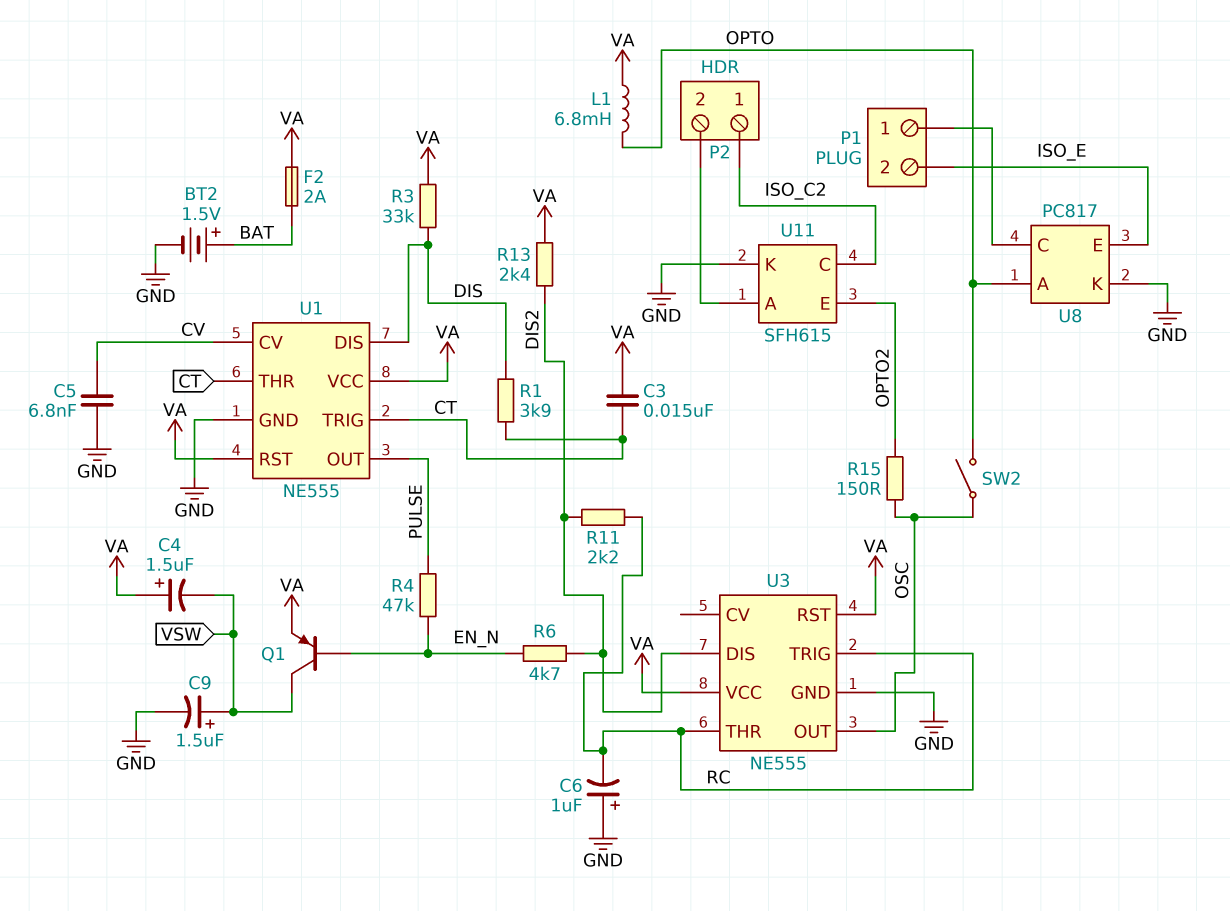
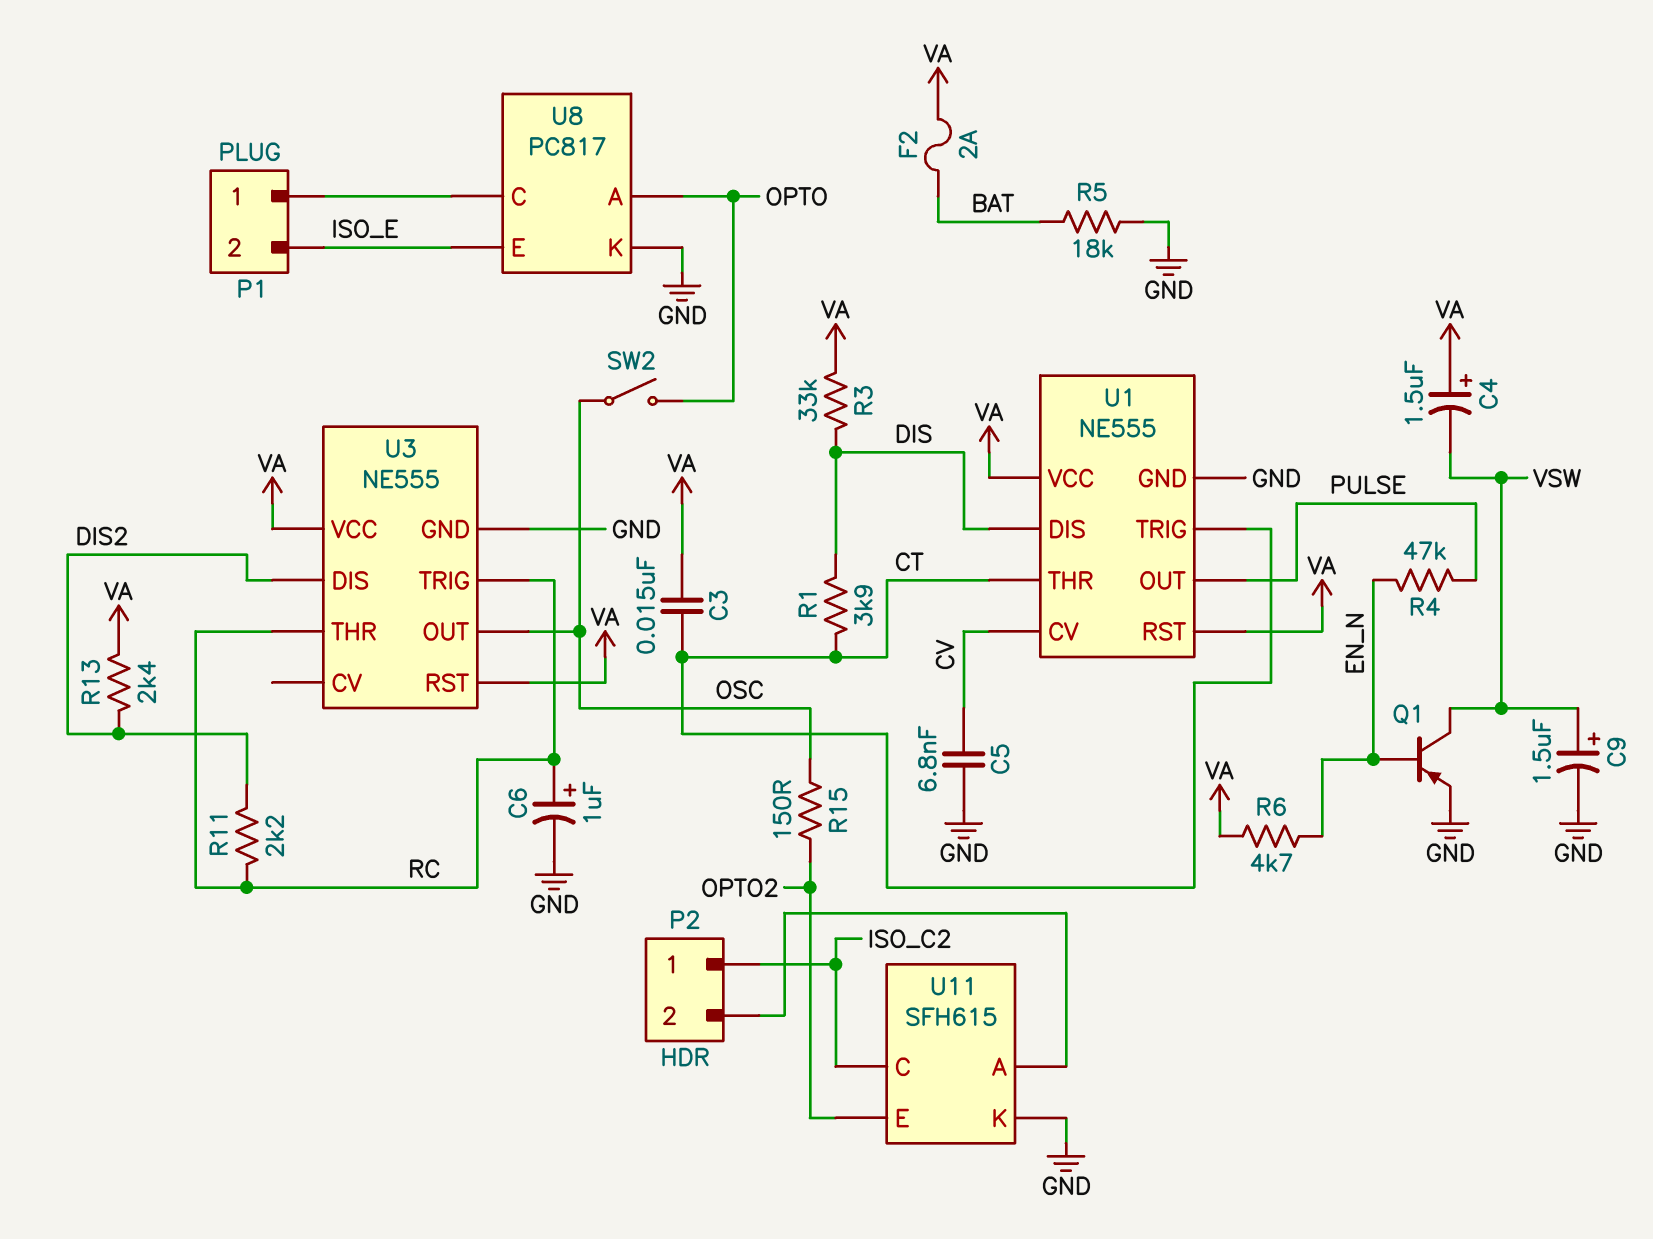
BT2: 1.5V (plus BAT, minus GND) -> none
C6: 1uF (plus GND, minus RC) -> 1uF (plus RC, minus GND)
L1: 6.8mH (OPTO, VA) -> none
Q1: PNP (B EN_N, C VSW, E VA) -> PNP (B EN_N, C VSW, E GND)
R5: none -> 18k (BAT, GND)
R6: 4.7k (DIS2, EN_N) -> 4.7k (EN_N, VA)

